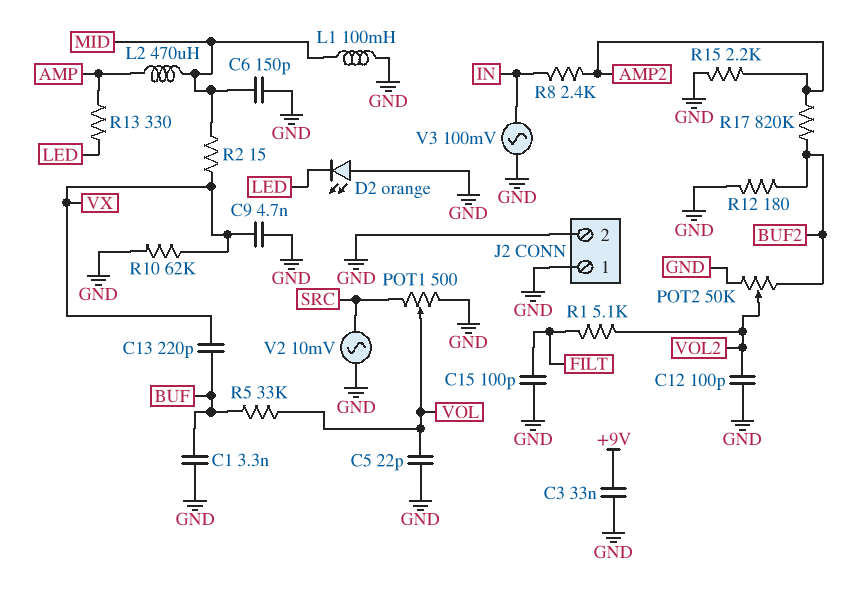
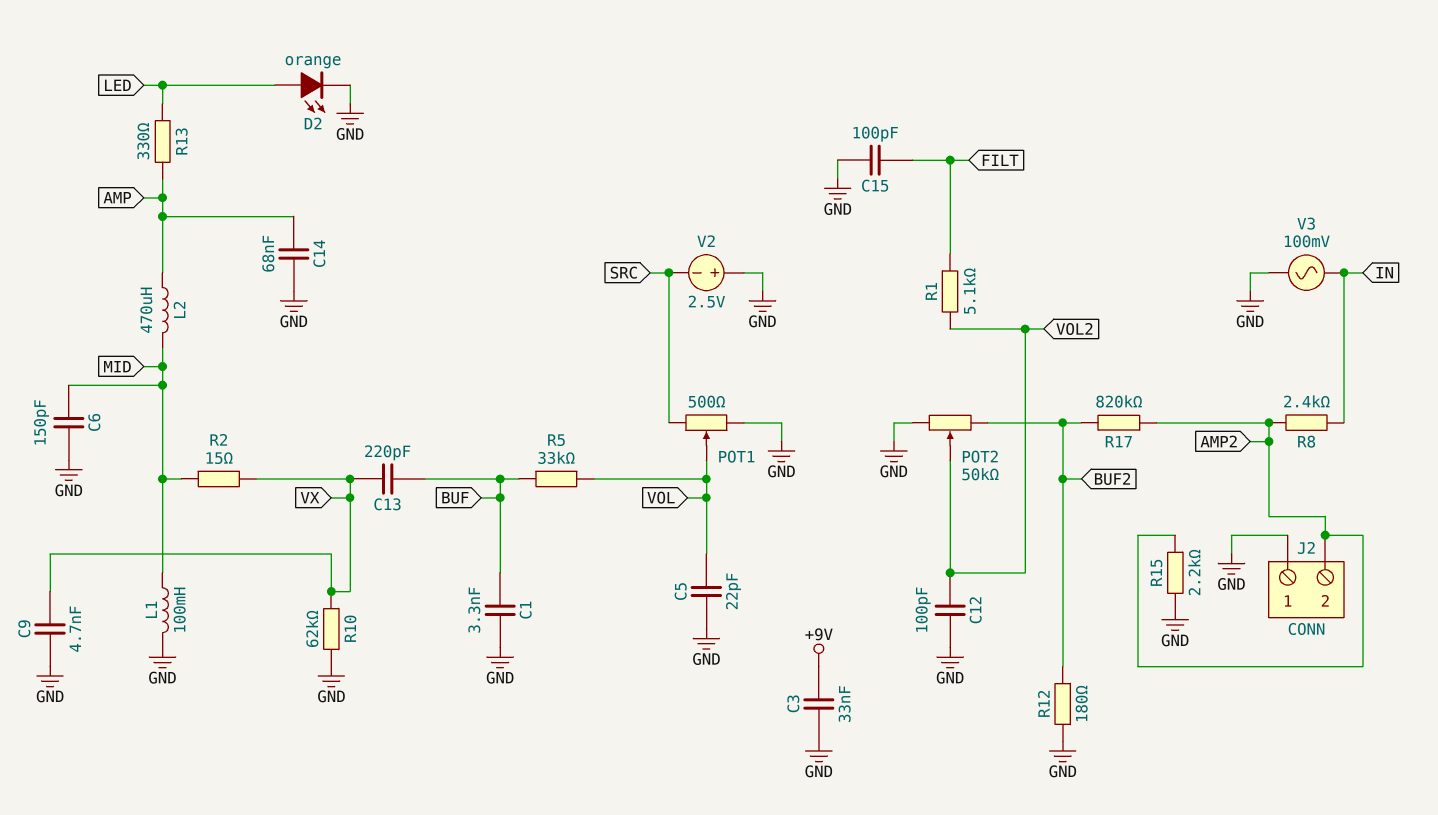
C14: none -> 68nF (AMP, GND)
D2: LED orange (A GND, K LED) -> LED orange (A LED, K GND)
J2 pin 2: GND -> AMP2
V2: AC 10mV (GND, SRC) -> 2.5V (plus GND, minus SRC)

